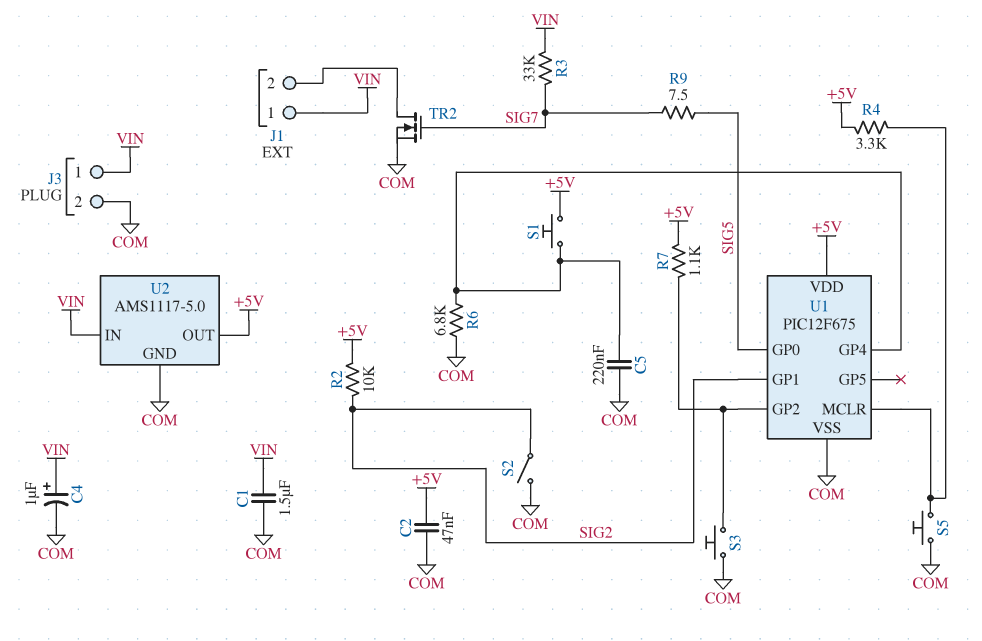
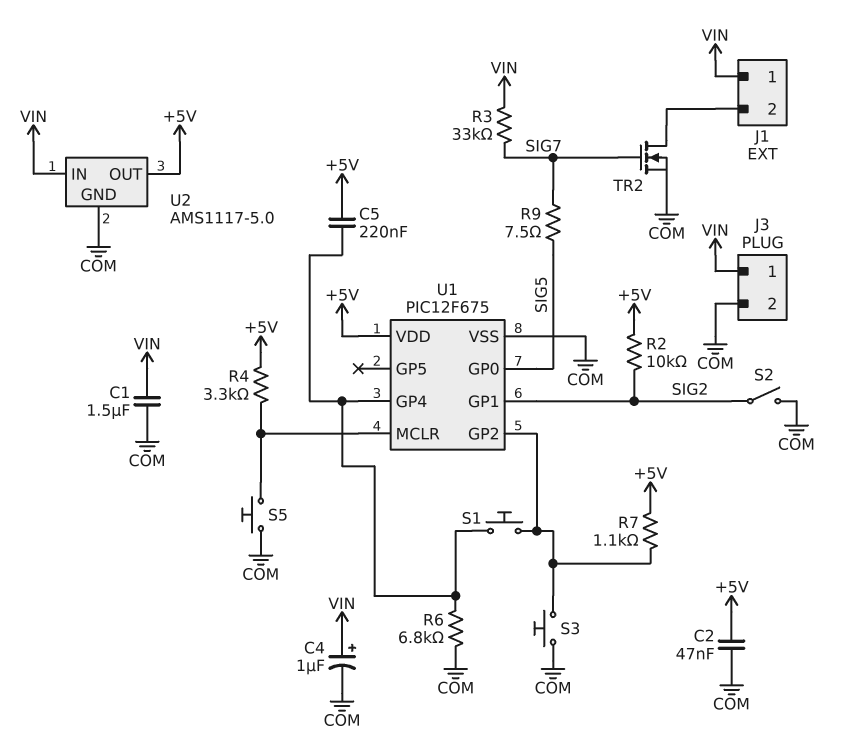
C5: 220nF (COM, U1/GP4) -> 220nF (+5V, U1/GP4)
S1: button (+5V, U1/GP4) -> button (U1/GP2, U1/GP4)

